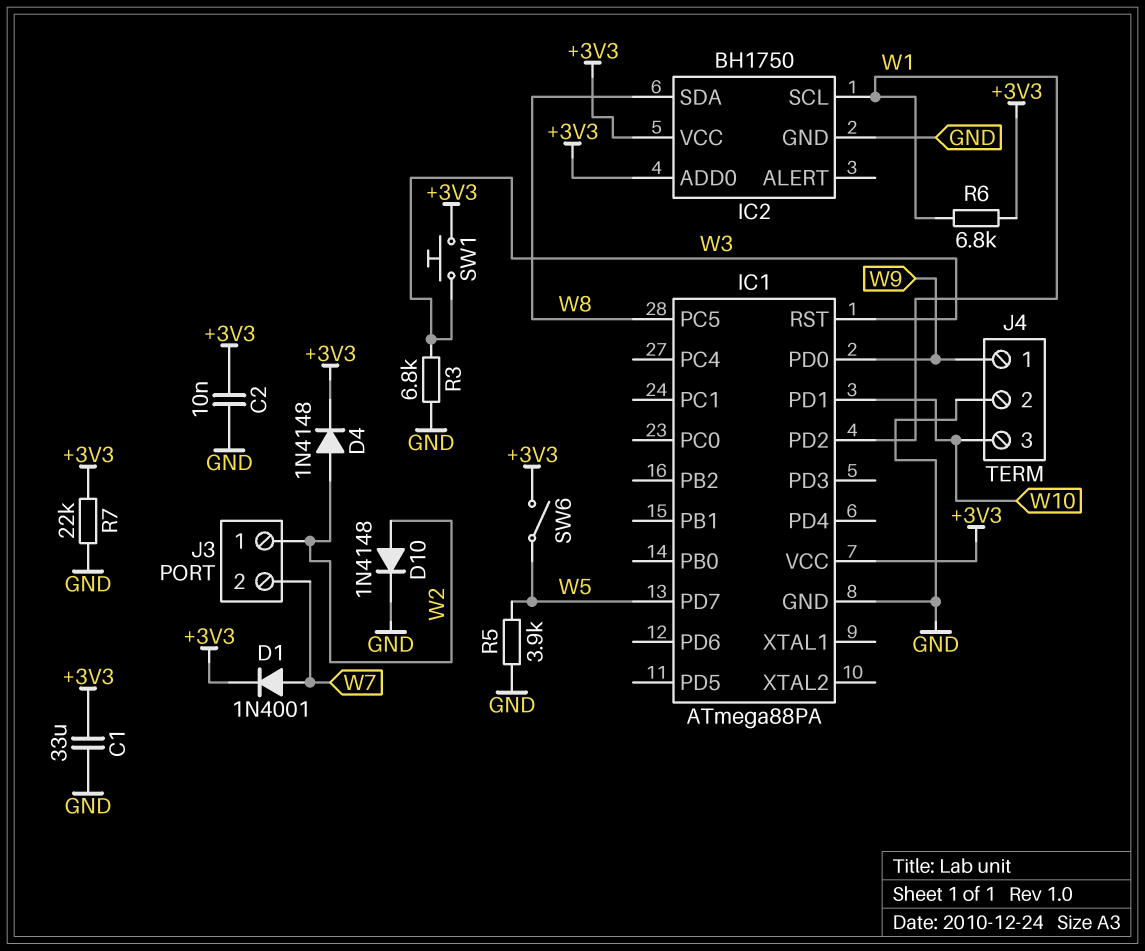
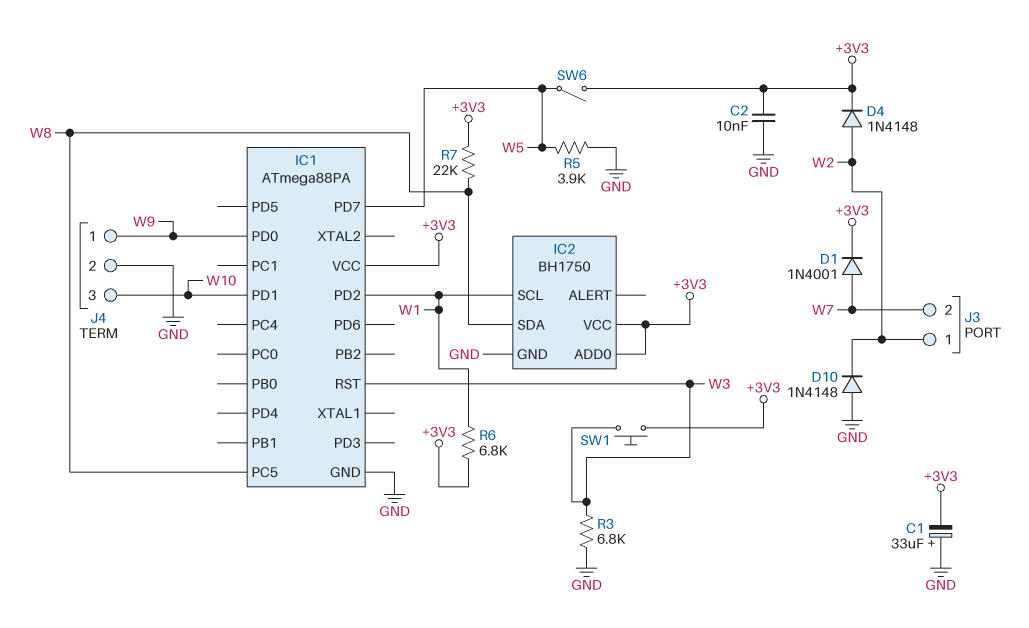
C1: 33uF (+3V3, GND) -> 33uF (plus GND, minus +3V3)
D10: diode 1N4148 (A W2, K GND) -> diode 1N4148 (A GND, K W2)
R7: 22k (+3V3, GND) -> 22k (+3V3, W8)

